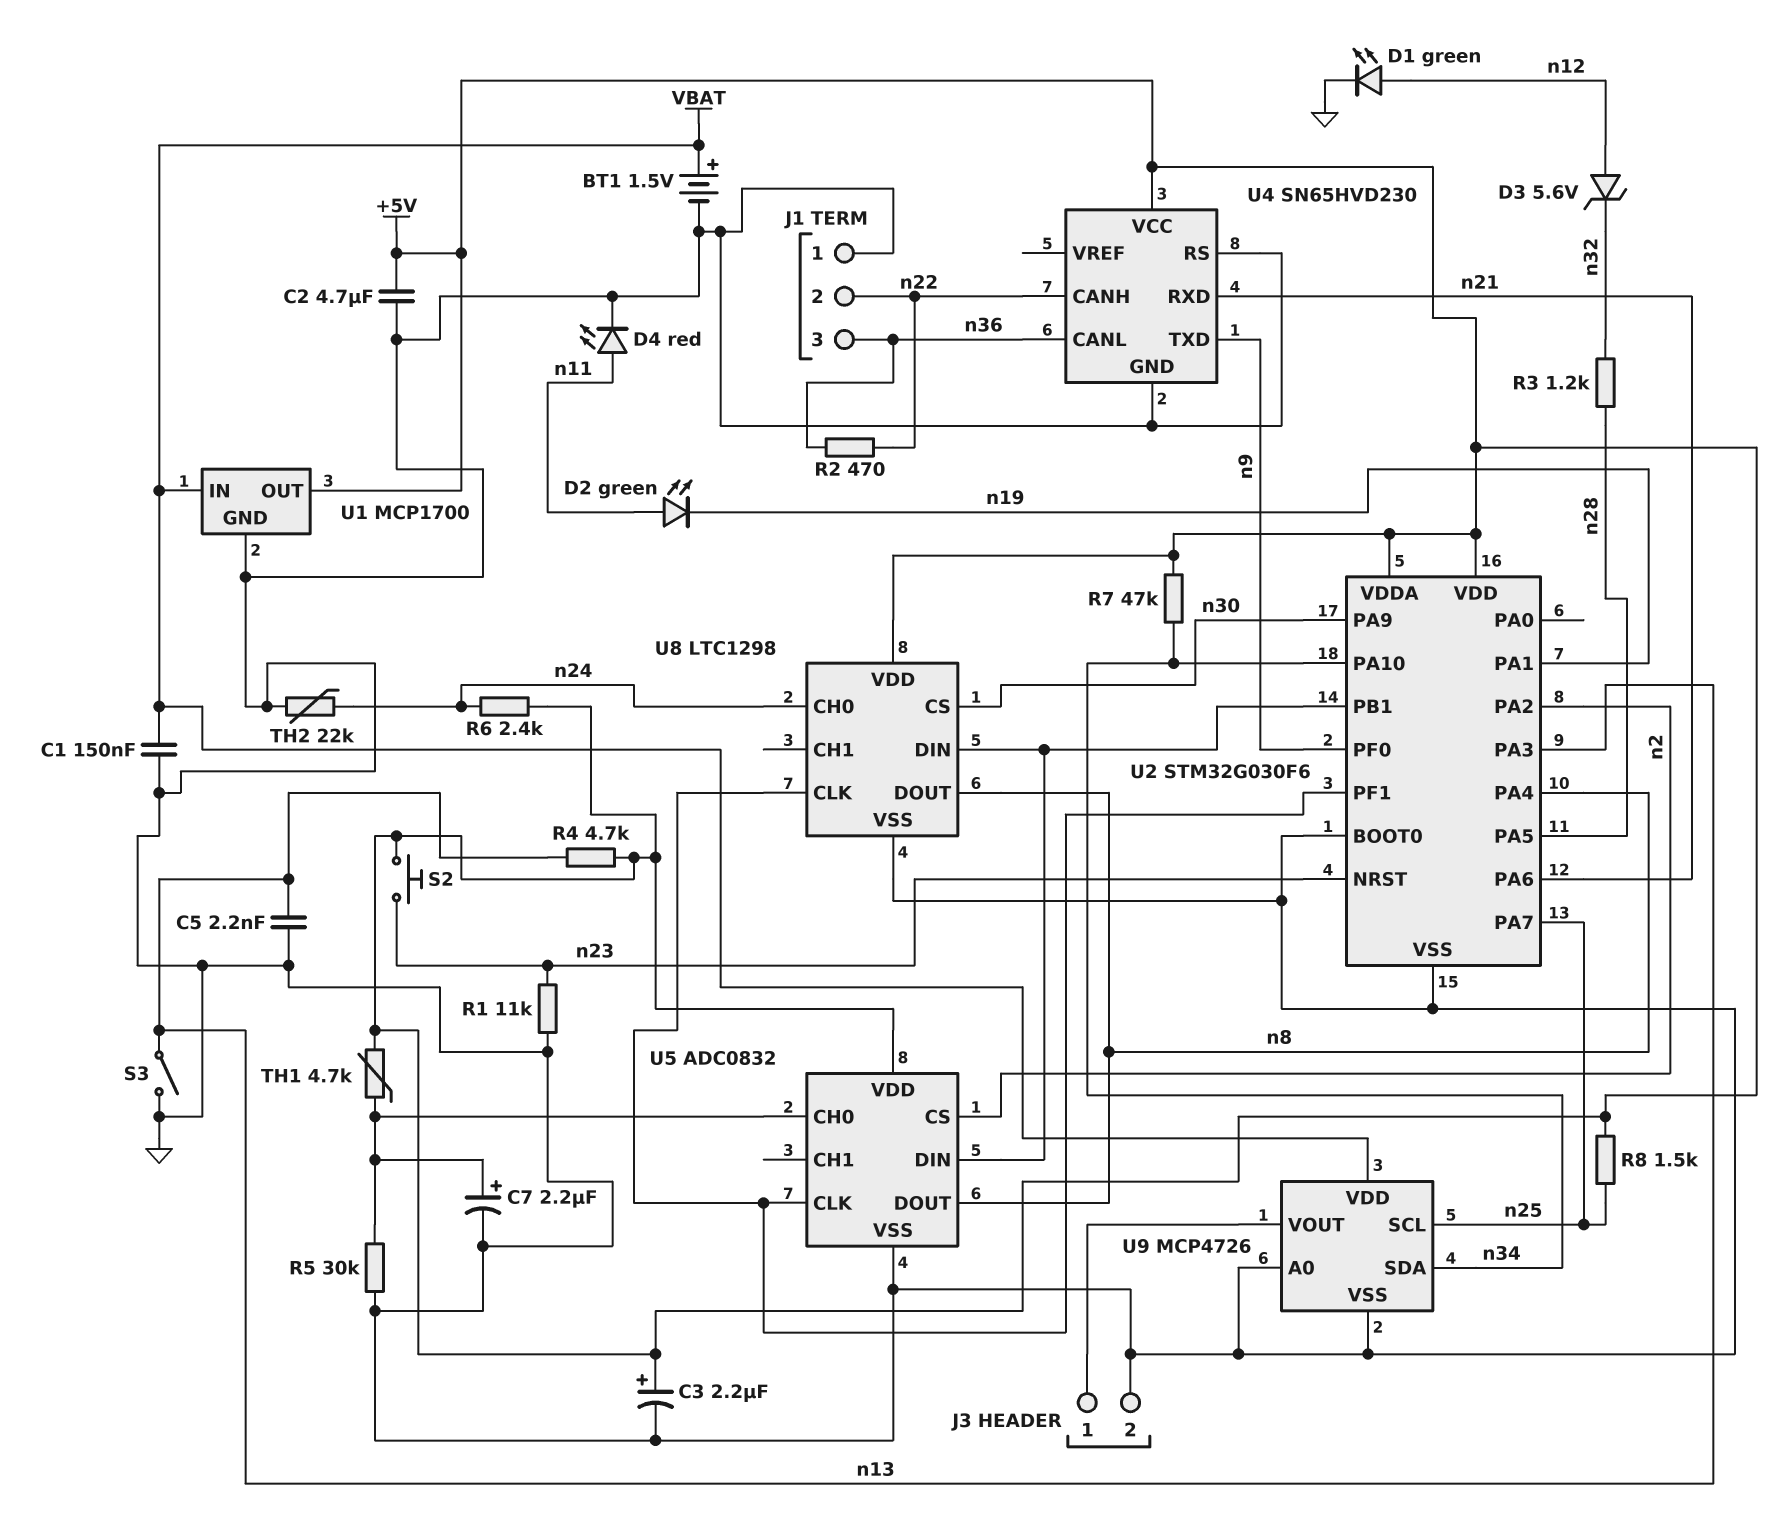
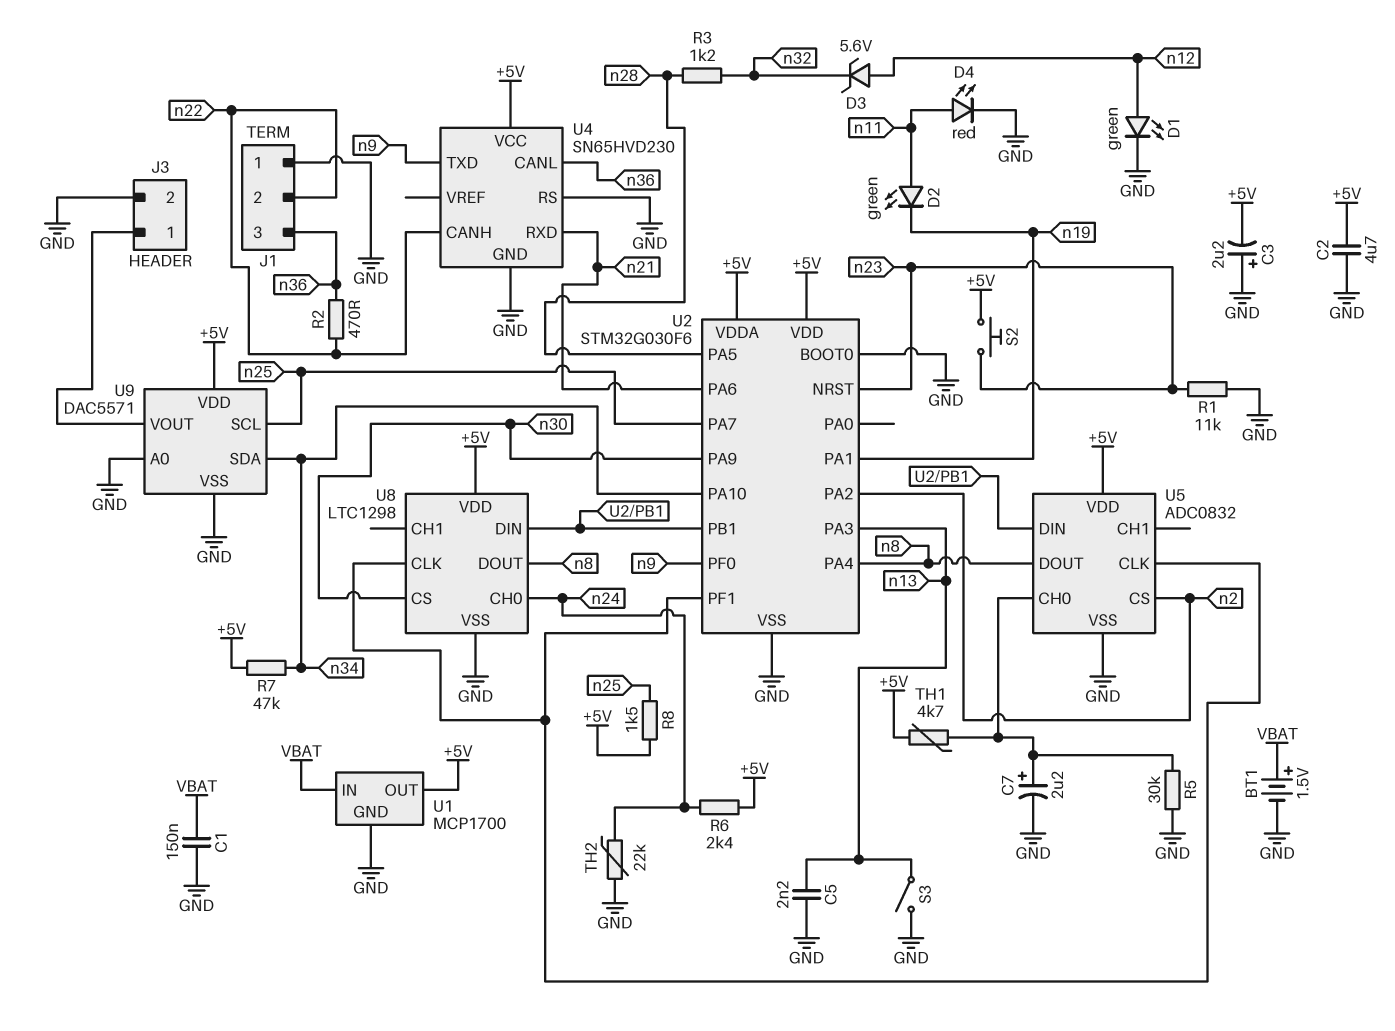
C3: 2.2uF (plus +5V, minus GND) -> 2.2uF (plus GND, minus +5V)
R4: 4.7k (+5V, n13) -> none
U9: MCP4726 -> DAC5571
U9 pin VDD: VBAT -> +5V

